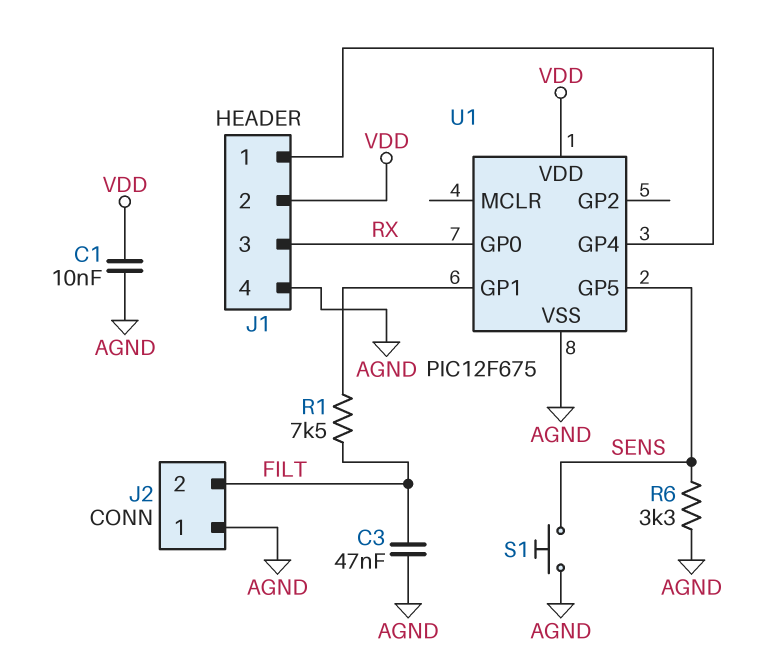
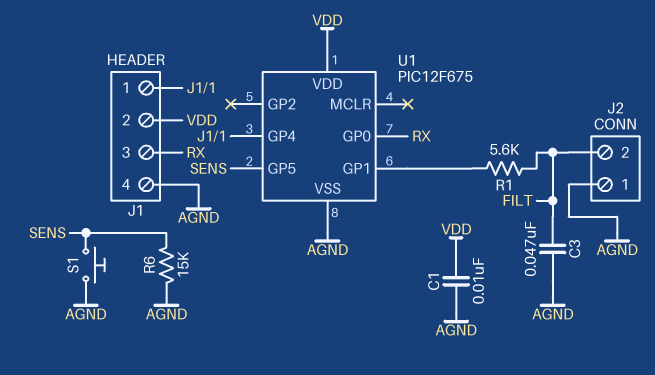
R1: 7.5k (FILT, U1/GP1) -> 5.6k (FILT, U1/GP1)
R6: 3.3k (AGND, SENS) -> 15k (AGND, SENS)

